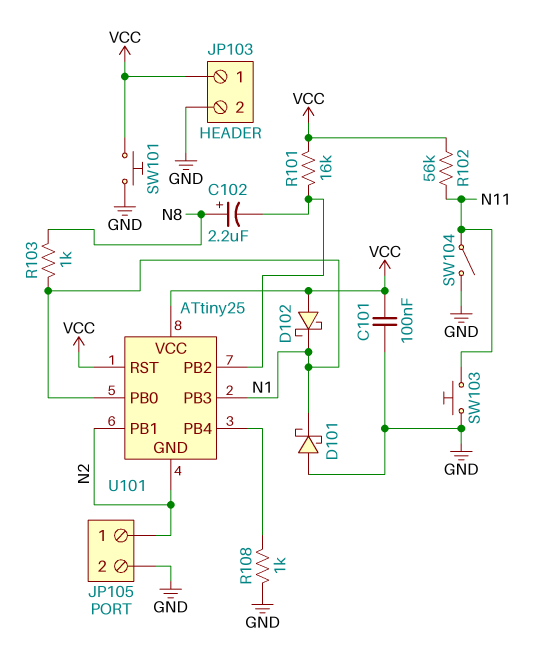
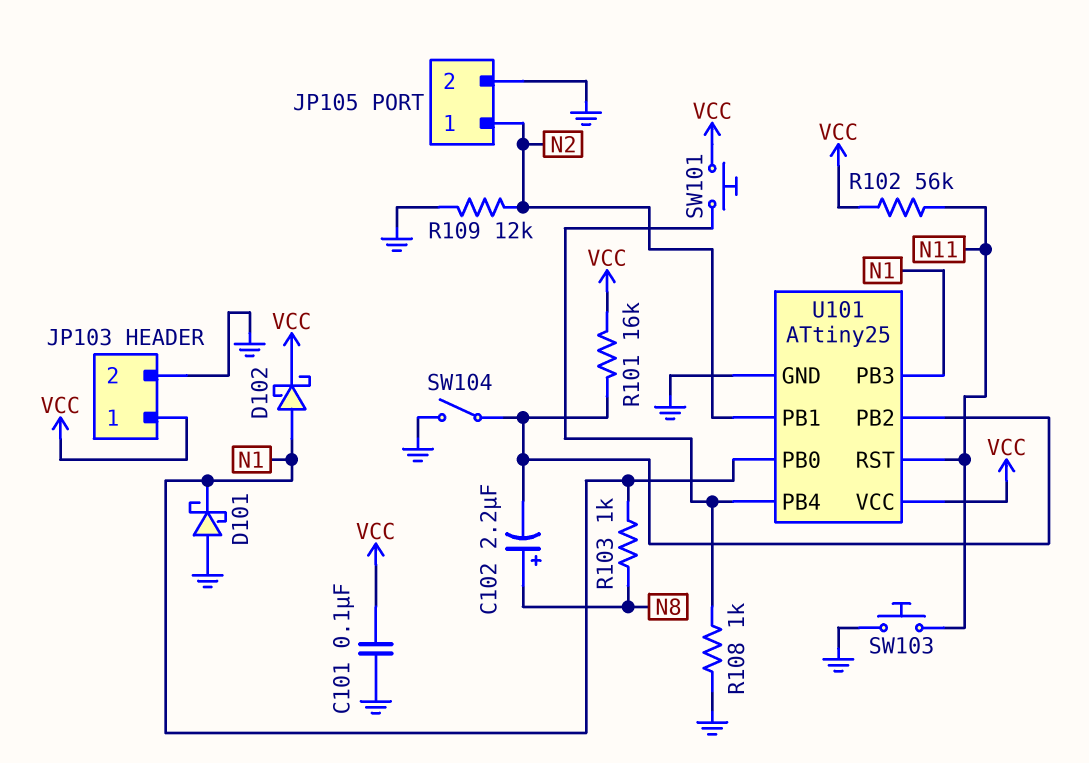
D102: schottky (A VCC, K N1) -> schottky (A N1, K VCC)
R109: none -> 12k (GND, N2)
SW101: button (GND, VCC) -> button (U101/PB4, VCC)
SW104: switch (GND, N11) -> switch (GND, U101/PB2)
U101 pin GND: N2 -> GND
U101 pin RST: VCC -> N11

